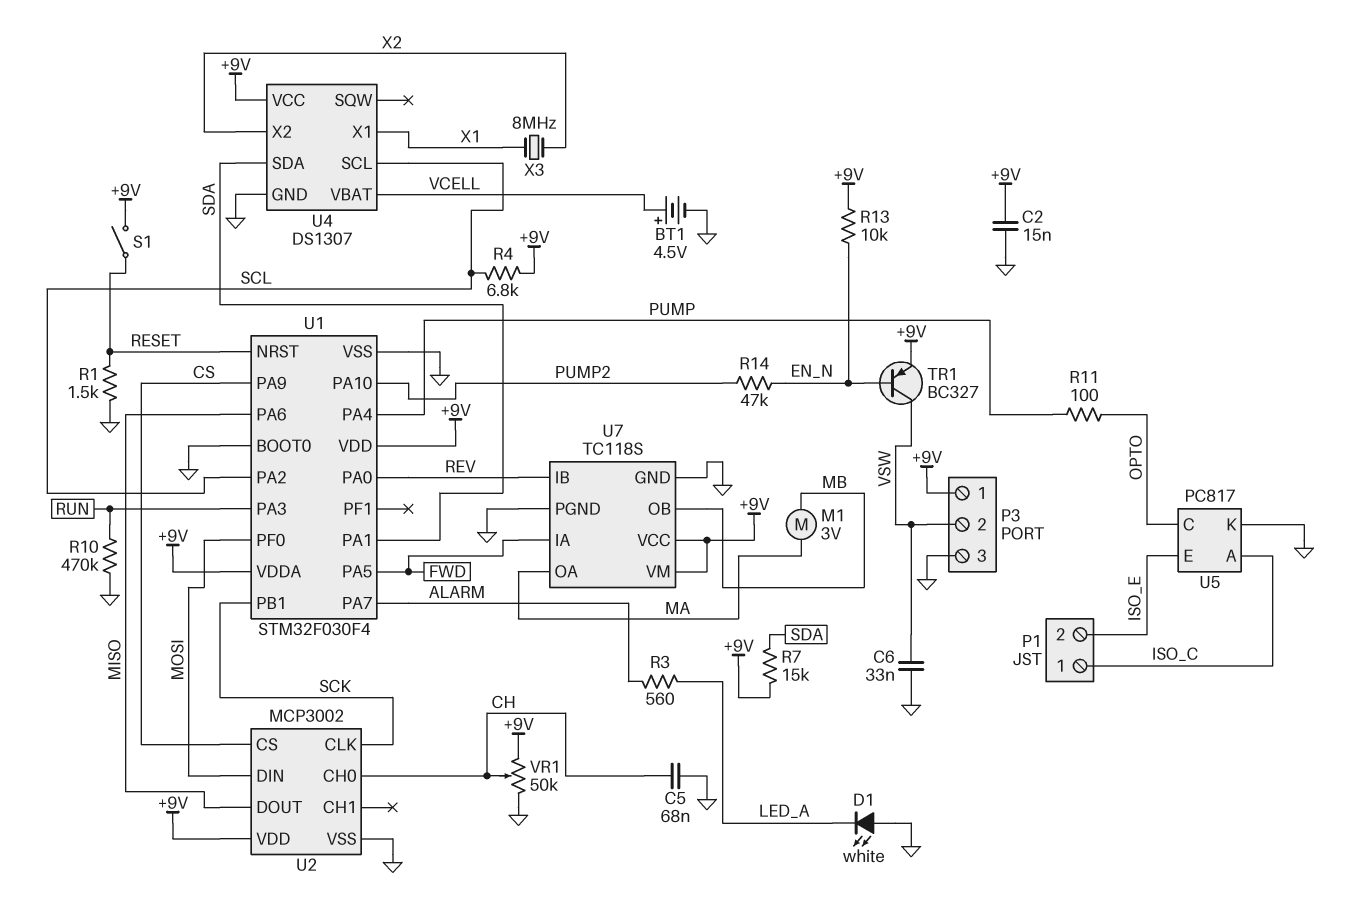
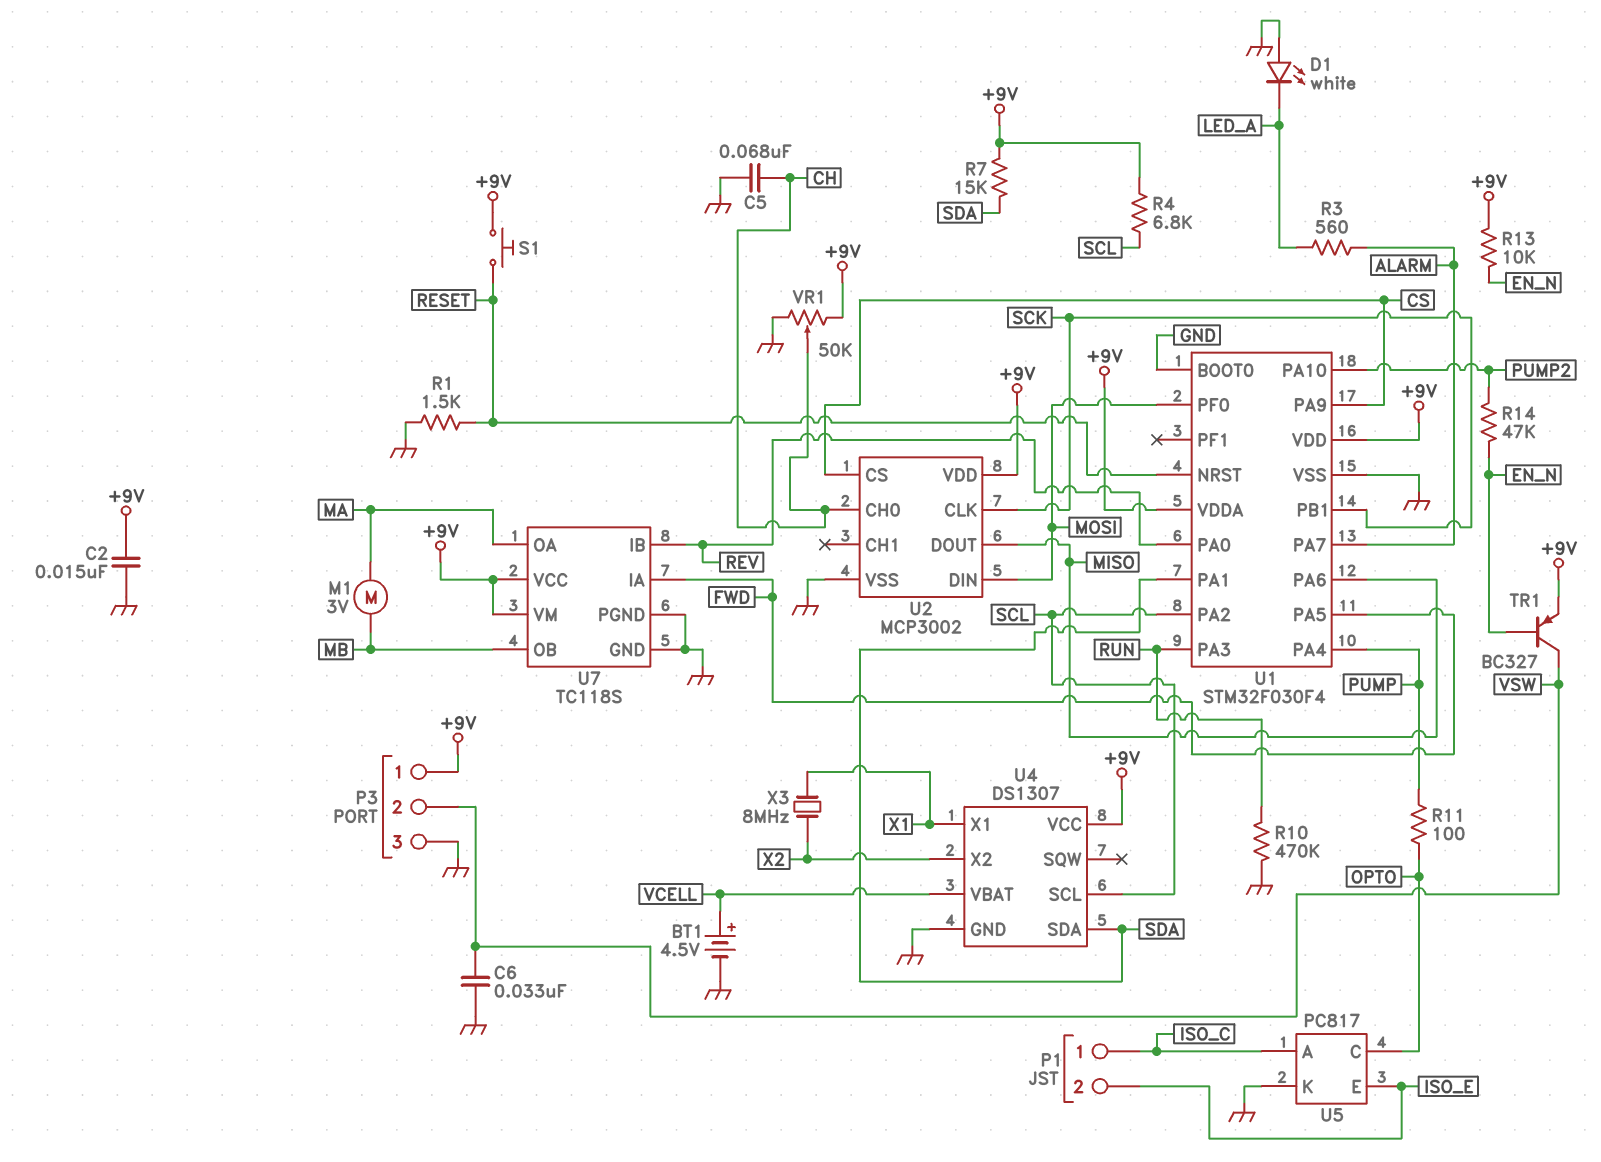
S1: switch (+9V, RESET) -> button (+9V, RESET)

